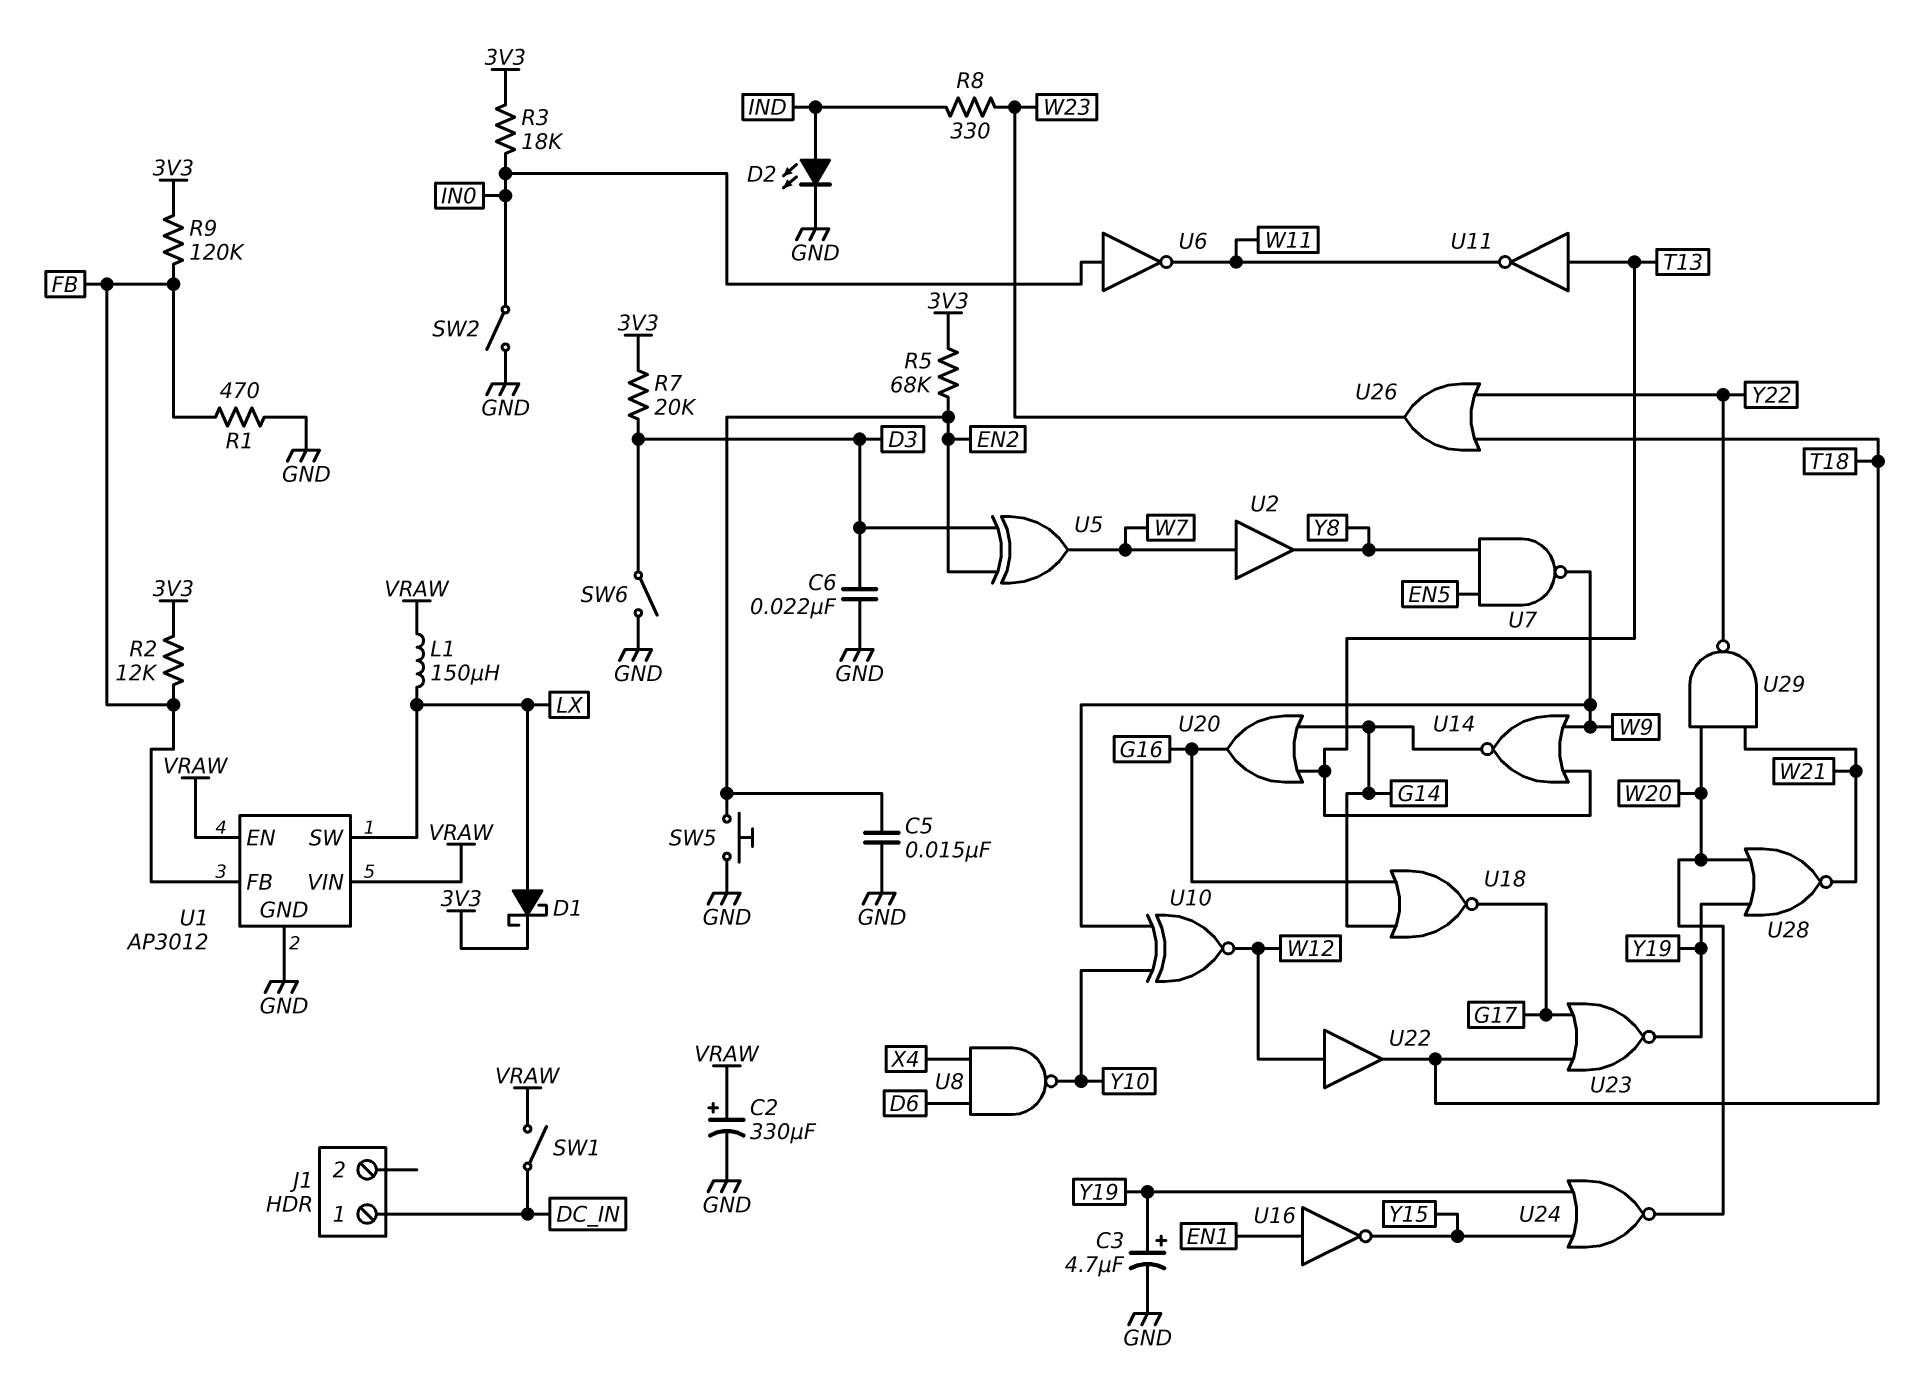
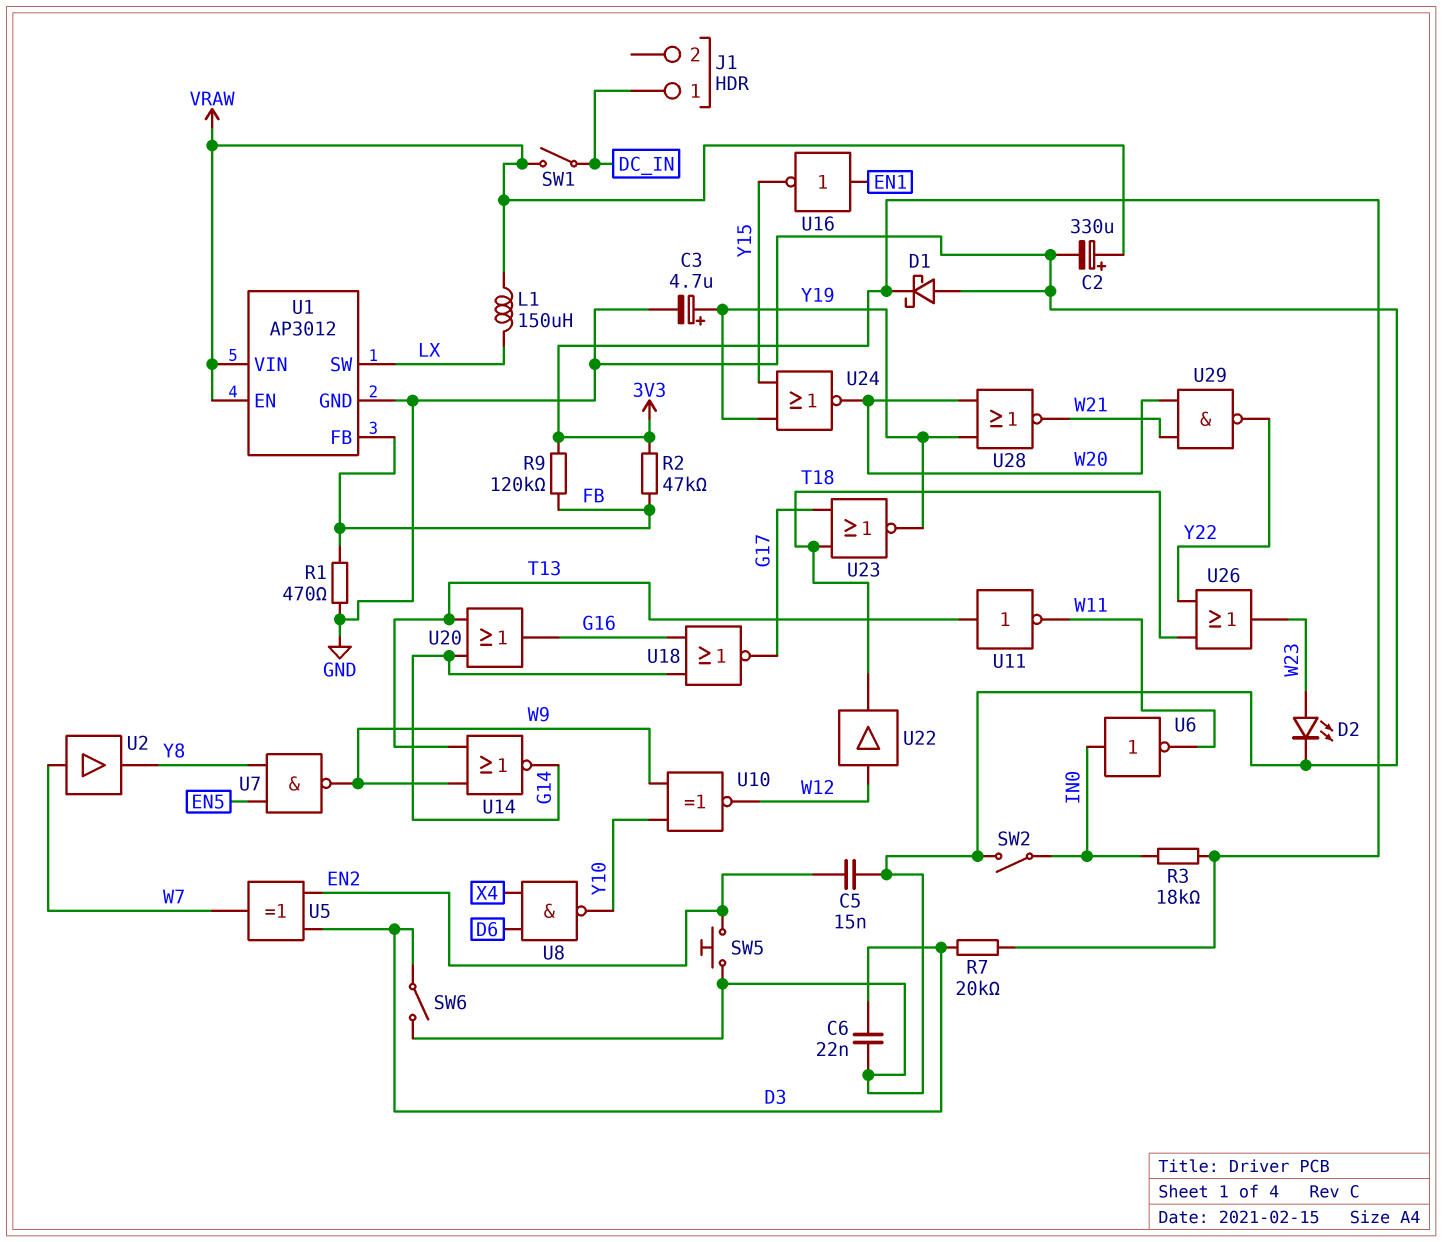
D1: schottky (A LX, K 3V3) -> schottky (A GND, K 3V3)
D2: LED (A IND, K GND) -> LED (A W23, K GND)
R2: 12k (3V3, FB) -> 47k (3V3, FB)
R5: 68k (3V3, EN2) -> none
R8: 330 (IND, W23) -> none

